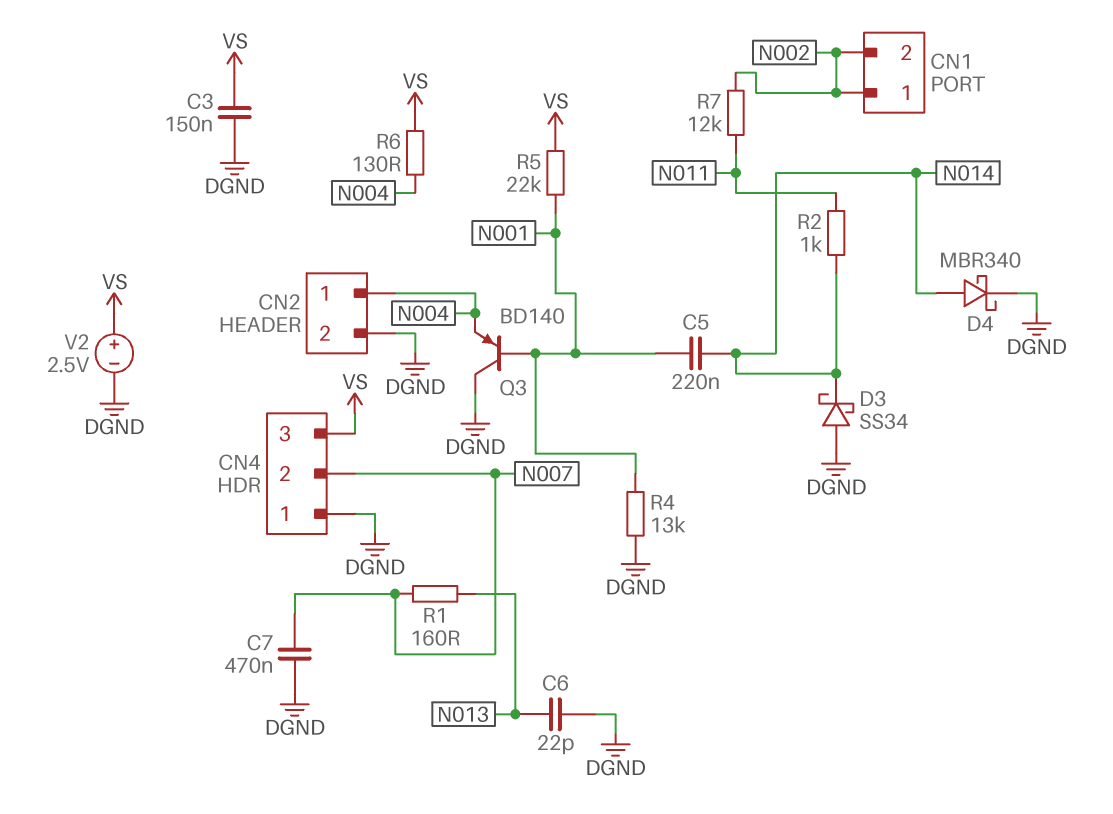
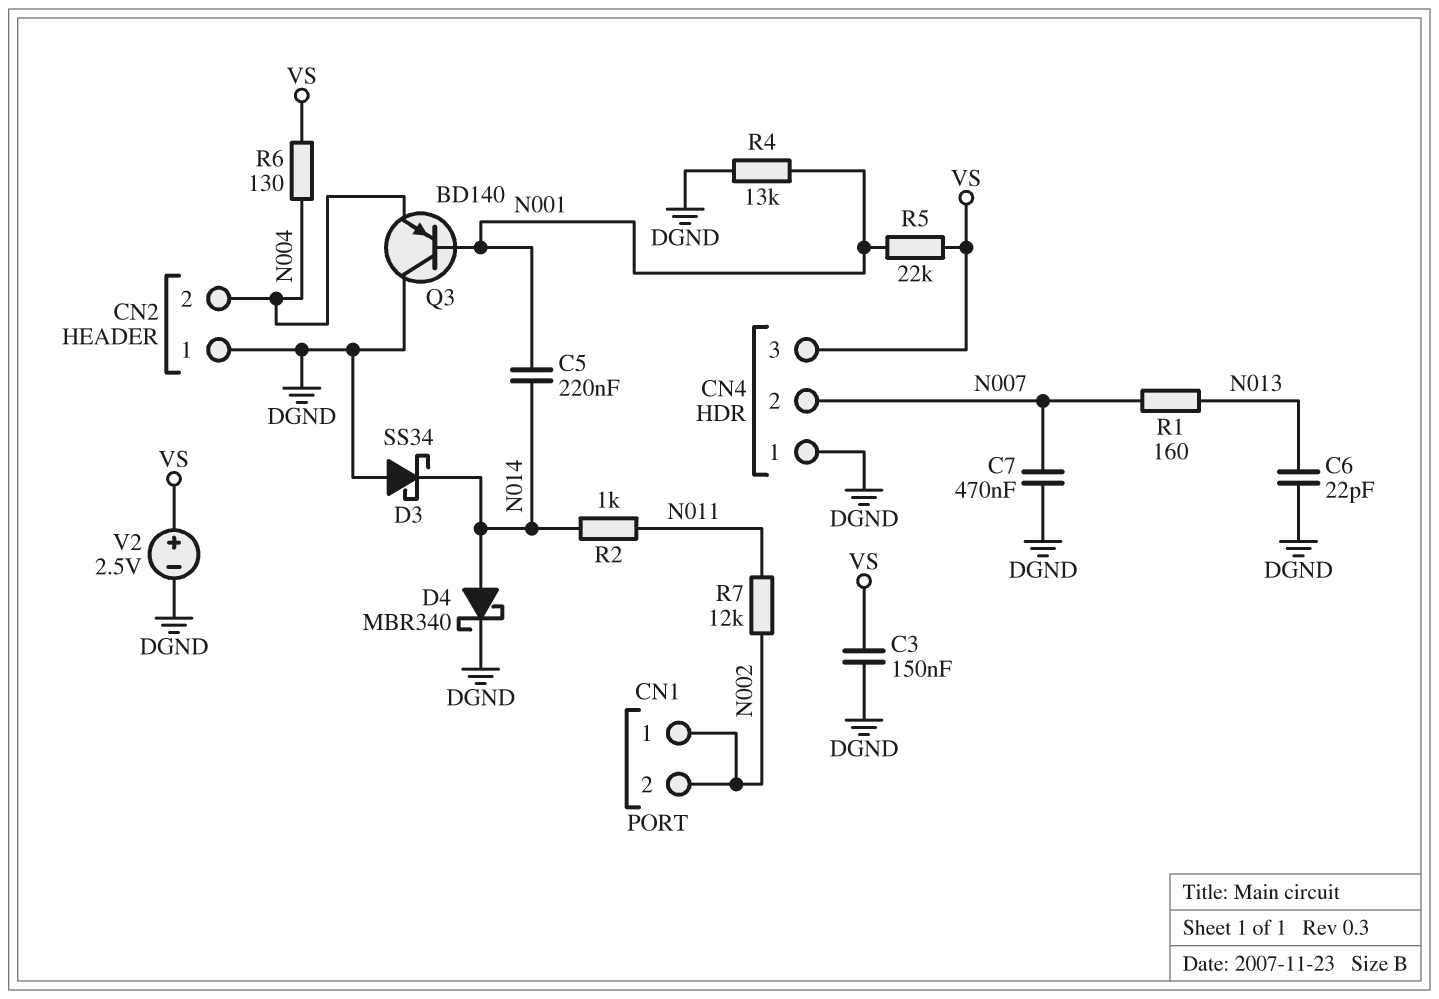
CN2 pin 1: N004 -> DGND
CN2 pin 2: DGND -> N004

